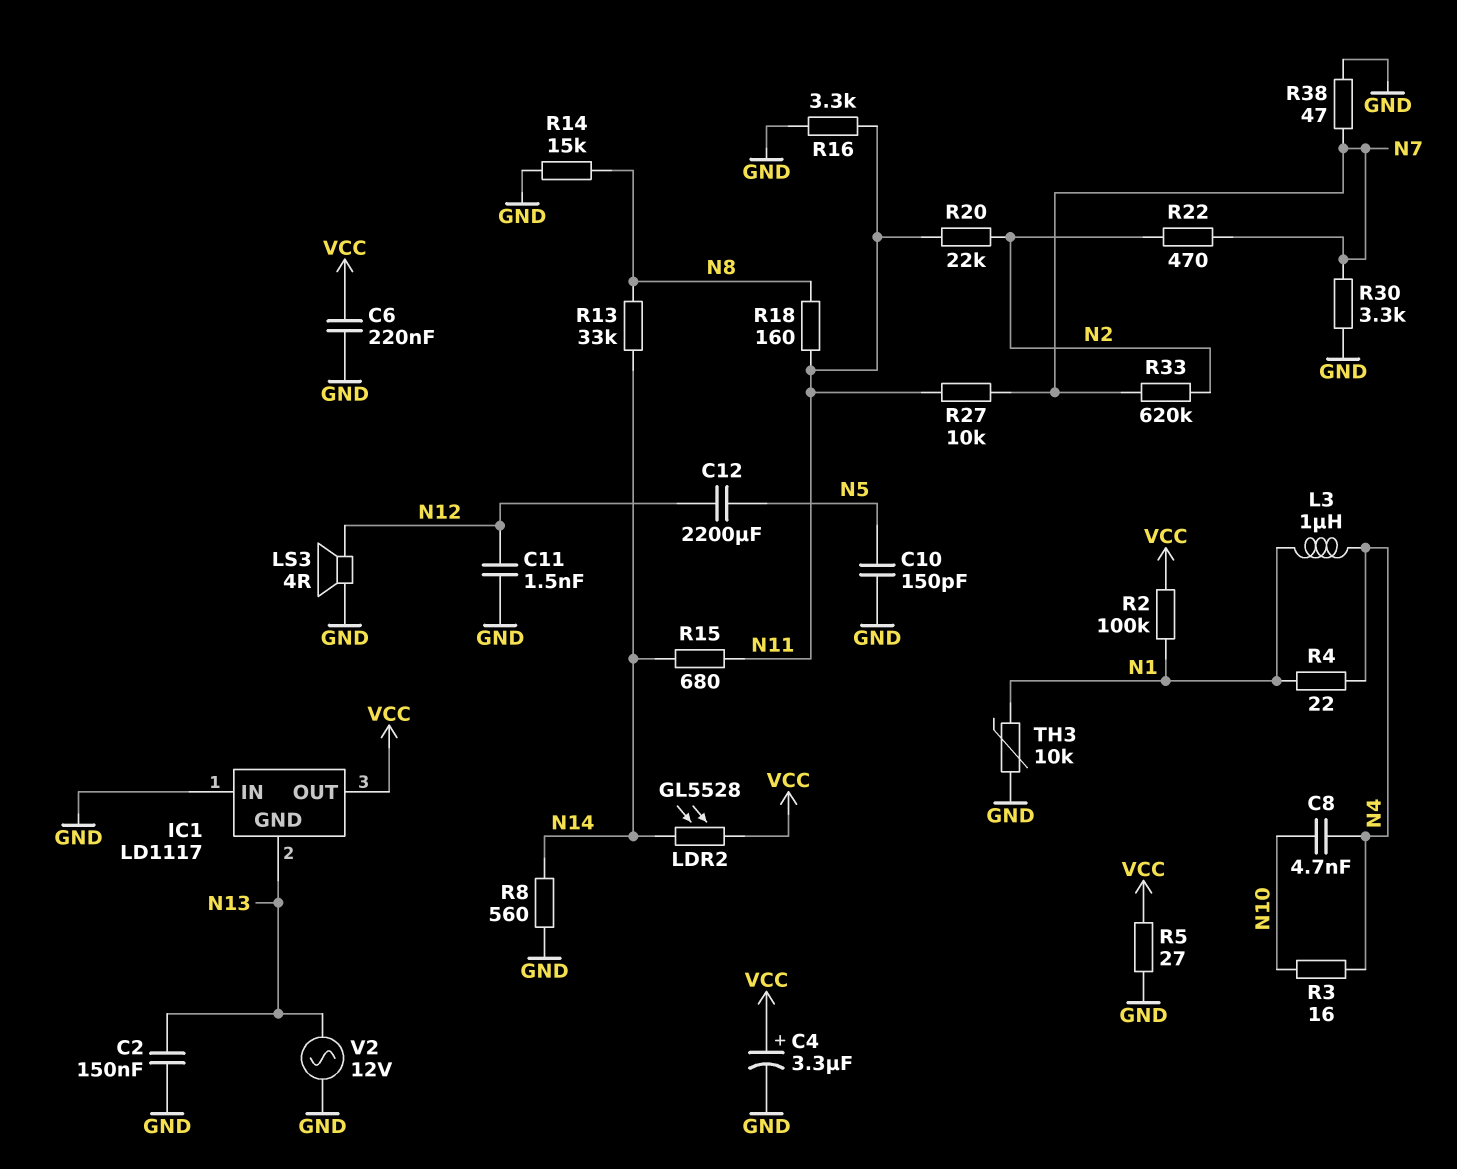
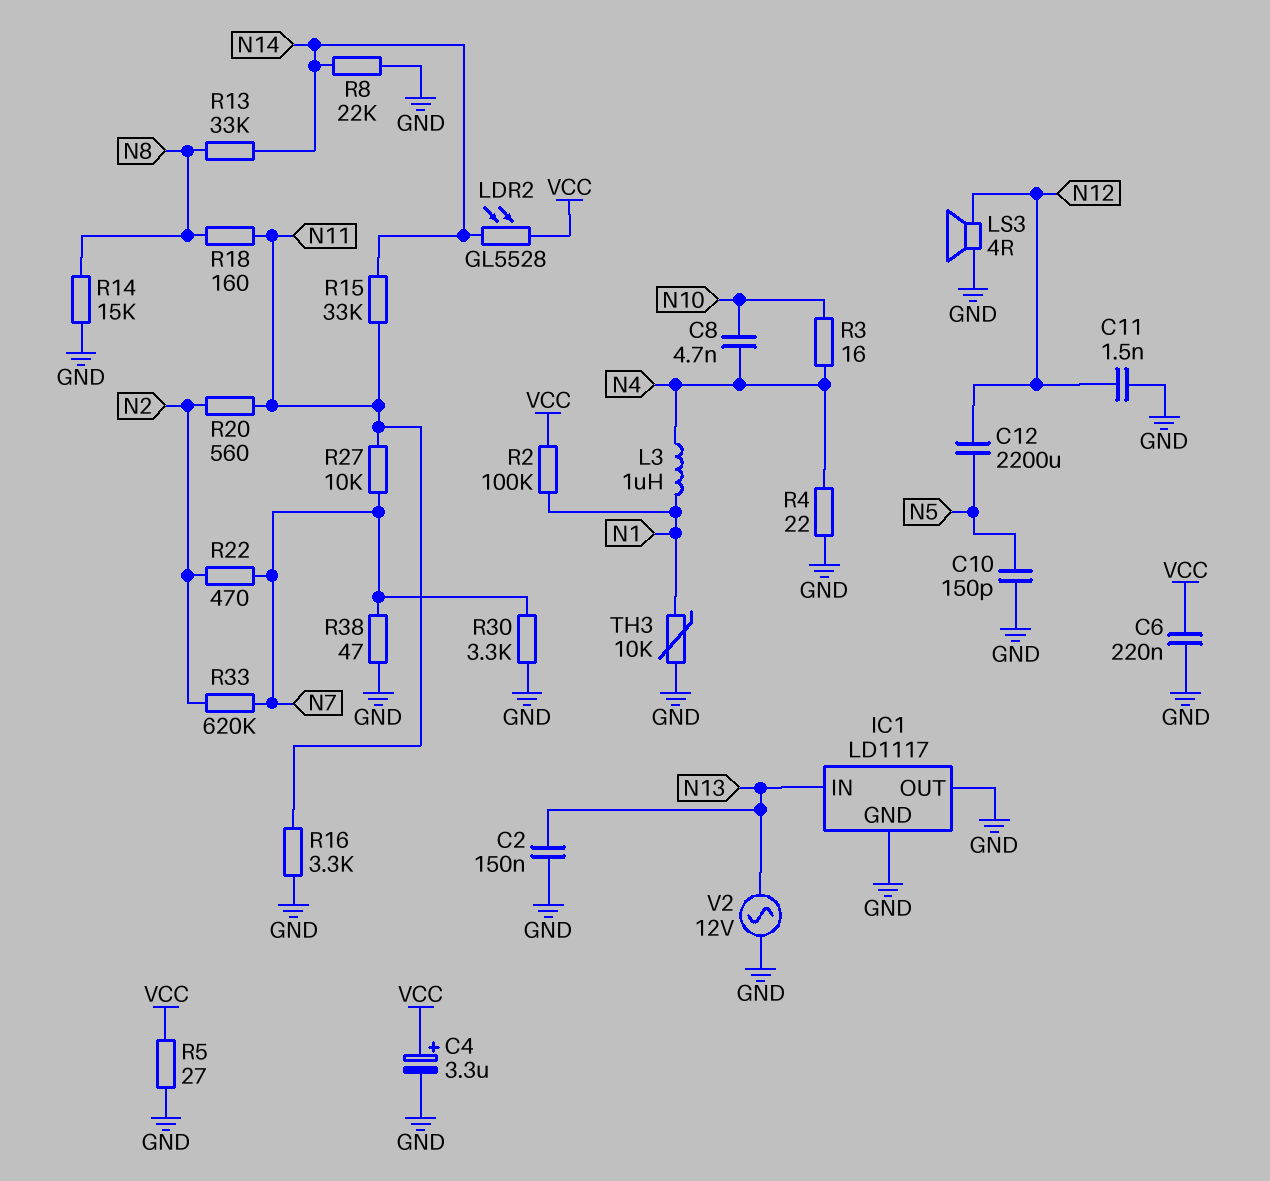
IC1 pin GND: N13 -> GND
IC1 pin IN: GND -> N13
IC1 pin OUT: VCC -> GND
R4: 22 (N1, N4) -> 22 (GND, N4)
R8: 560 (GND, N14) -> 22k (GND, N14)
R15: 680 (N11, N14) -> 33k (N11, N14)
R20: 22k (N2, N11) -> 560 (N2, N11)

